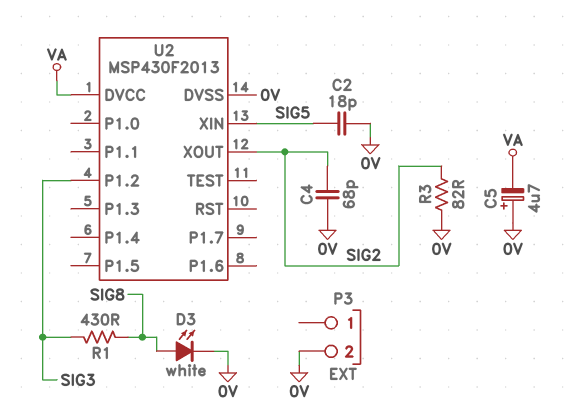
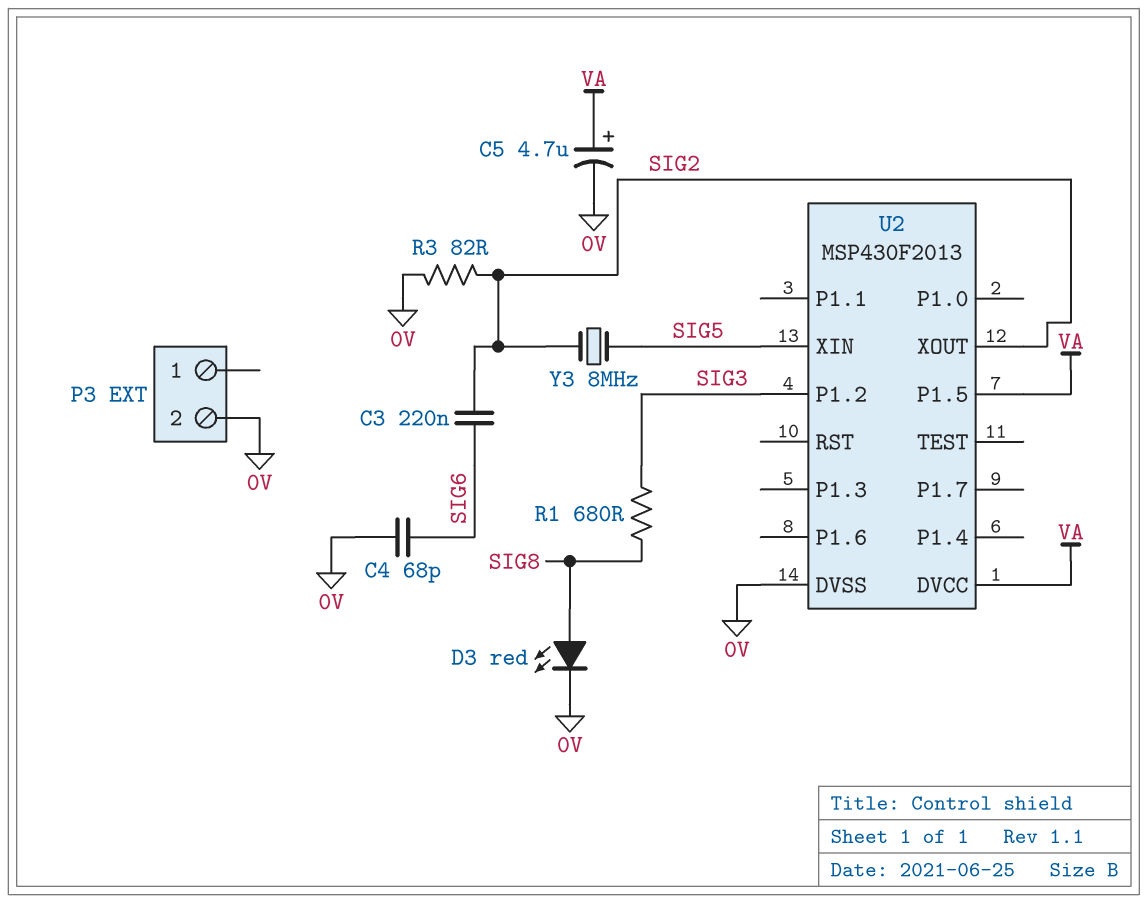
C2: 18pF (0V, SIG5) -> none
C3: none -> 220nF (SIG2, SIG6)
C4: 68pF (0V, SIG2) -> 68pF (0V, SIG6)
C5: 4.7uF (plus 0V, minus VA) -> 4.7uF (plus VA, minus 0V)
D3: LED white (A SIG8, K 0V) -> LED red (A SIG8, K 0V)
R1: 430 (SIG3, SIG8) -> 680 (SIG3, SIG8)
U2 pin P1.5: none -> VA
Y3: none -> 8MHz (SIG2, SIG5)

